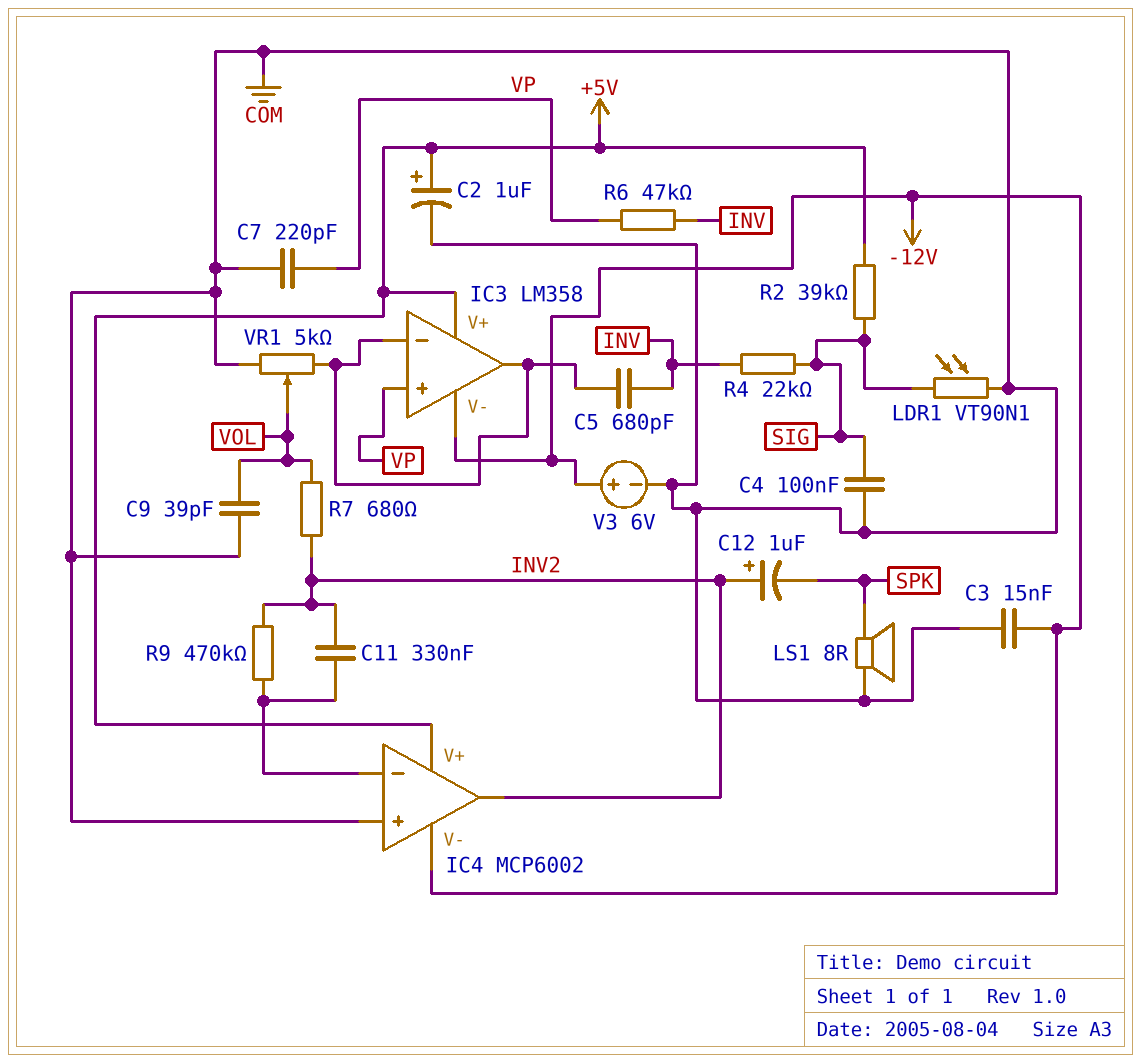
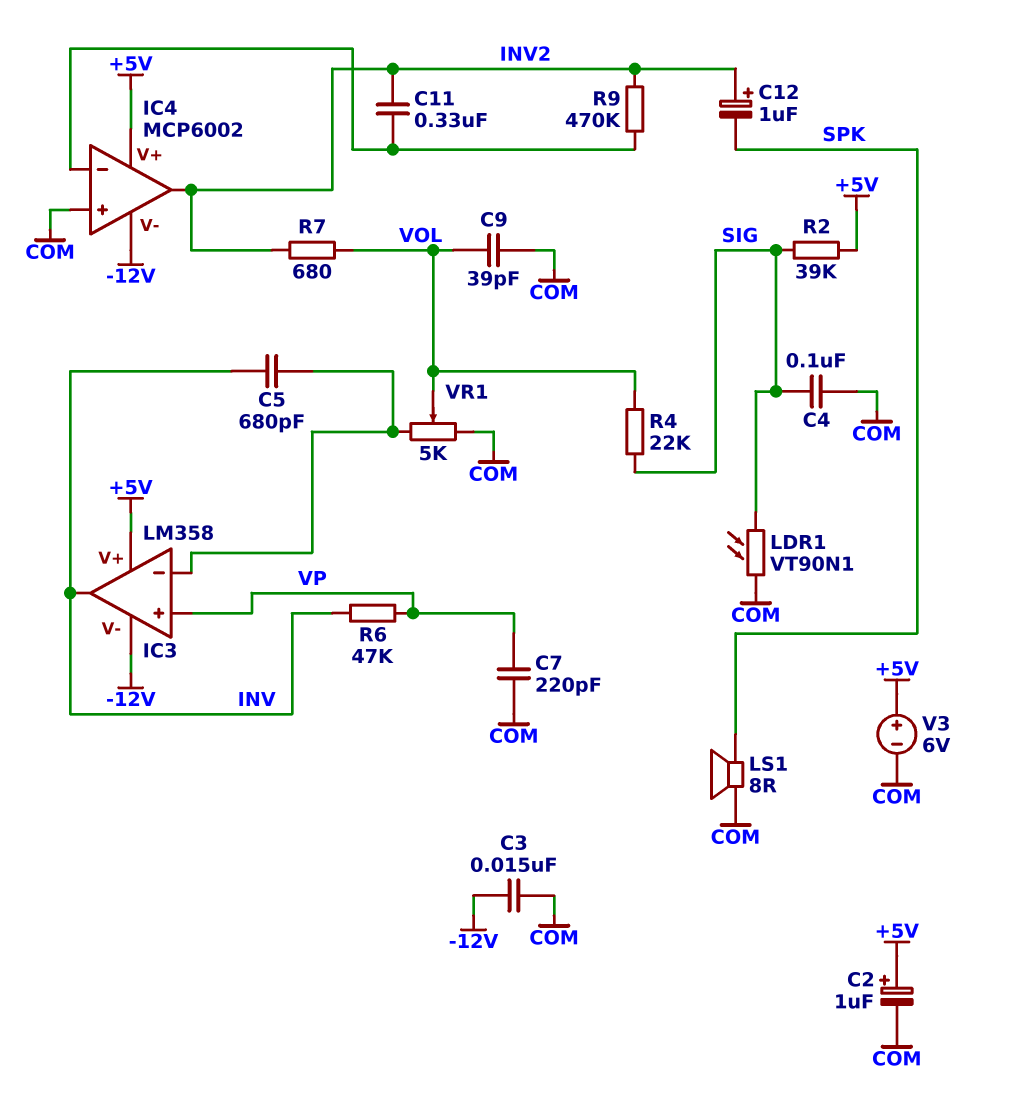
IC3 pin out: IC3/in- -> INV
R4: 22k (INV, SIG) -> 22k (SIG, VOL)
V3: 6V (plus -12V, minus COM) -> 6V (plus +5V, minus COM)

